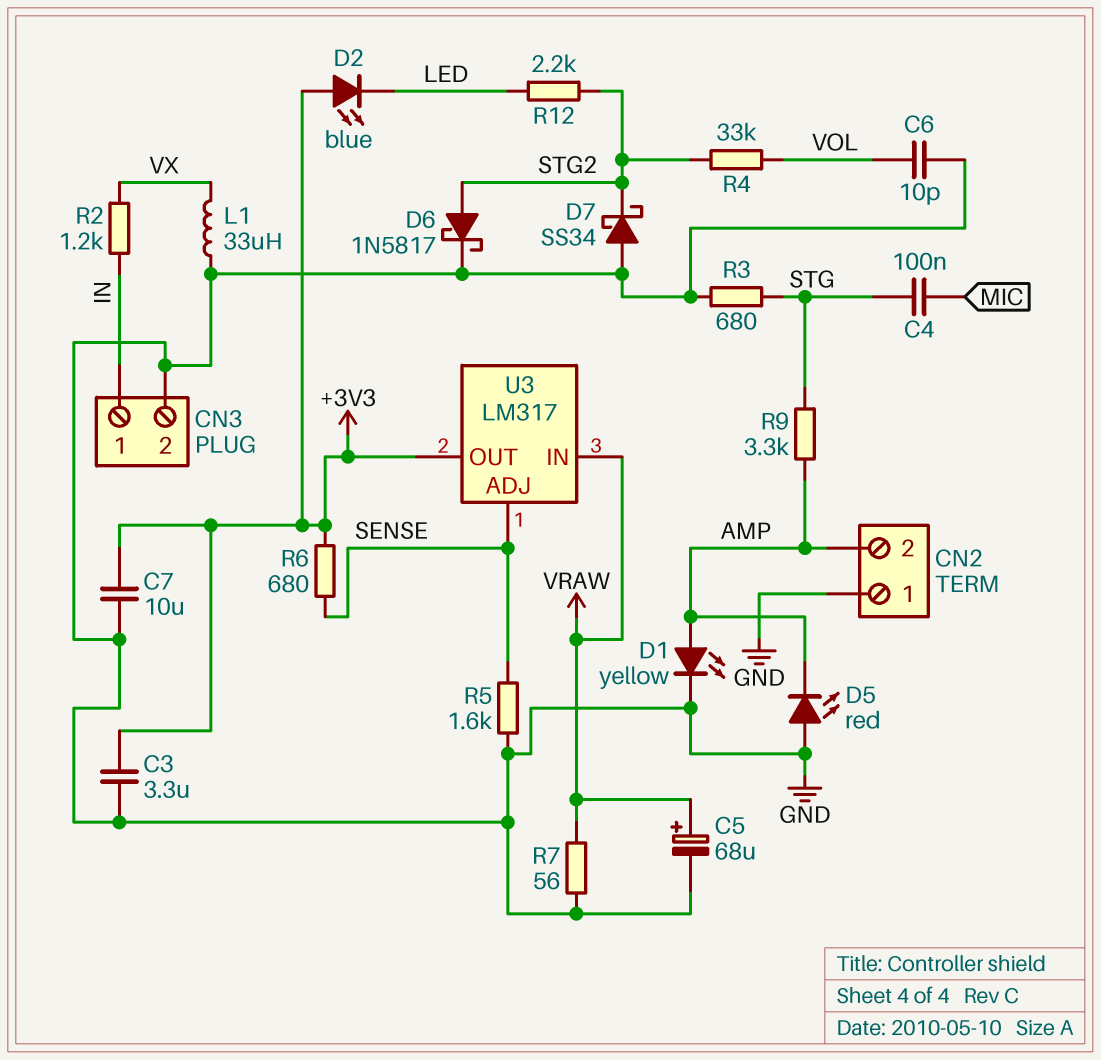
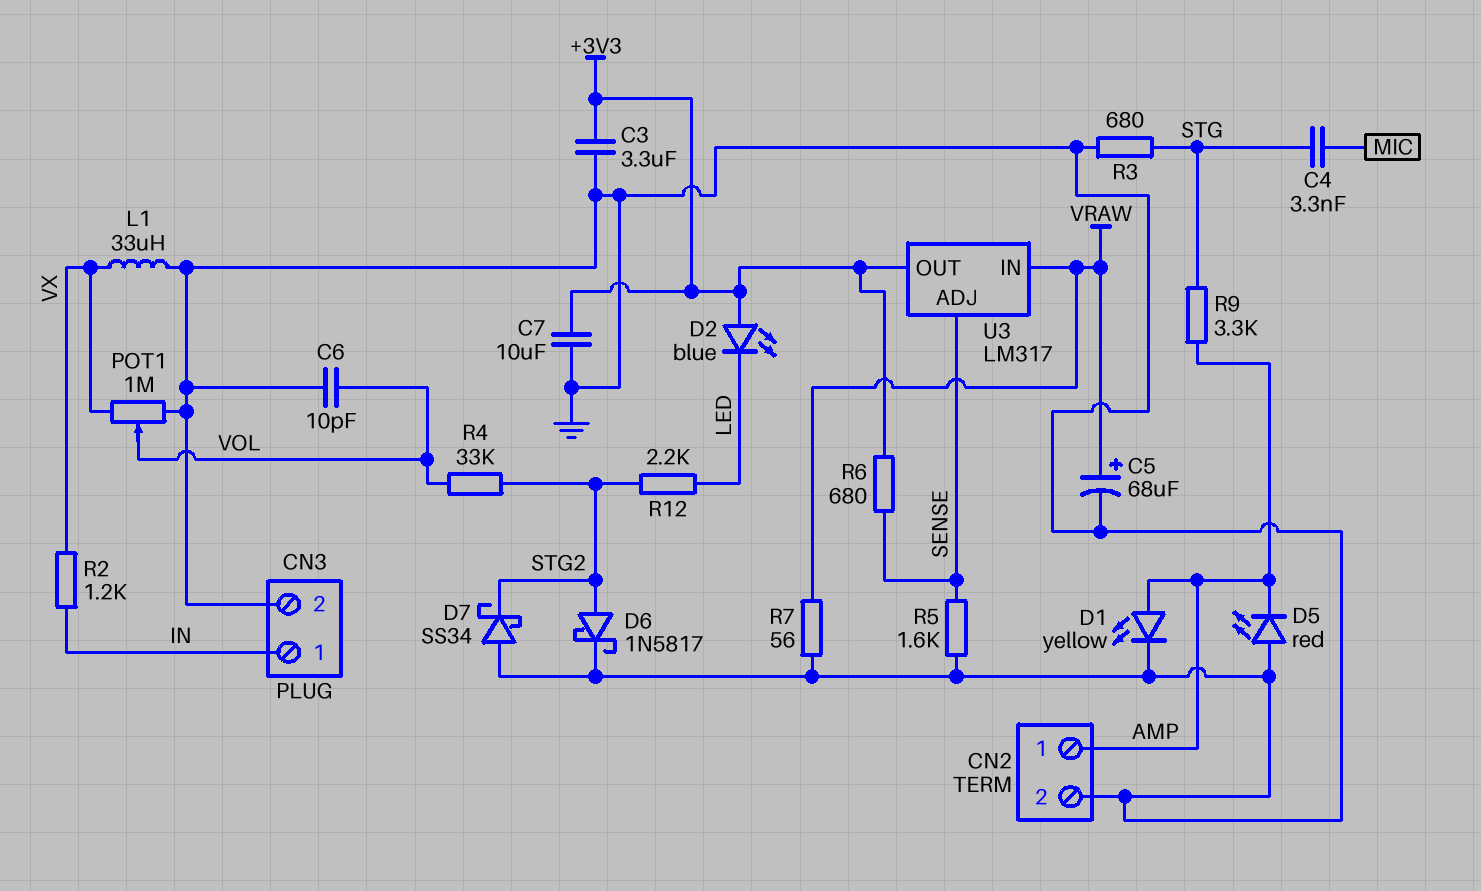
C4: 100nF (MIC, STG) -> 3.3nF (MIC, STG)
CN2 pin 1: GND -> AMP
CN2 pin 2: AMP -> GND
POT1: none -> 1M (GND, VX, wiper VOL)

